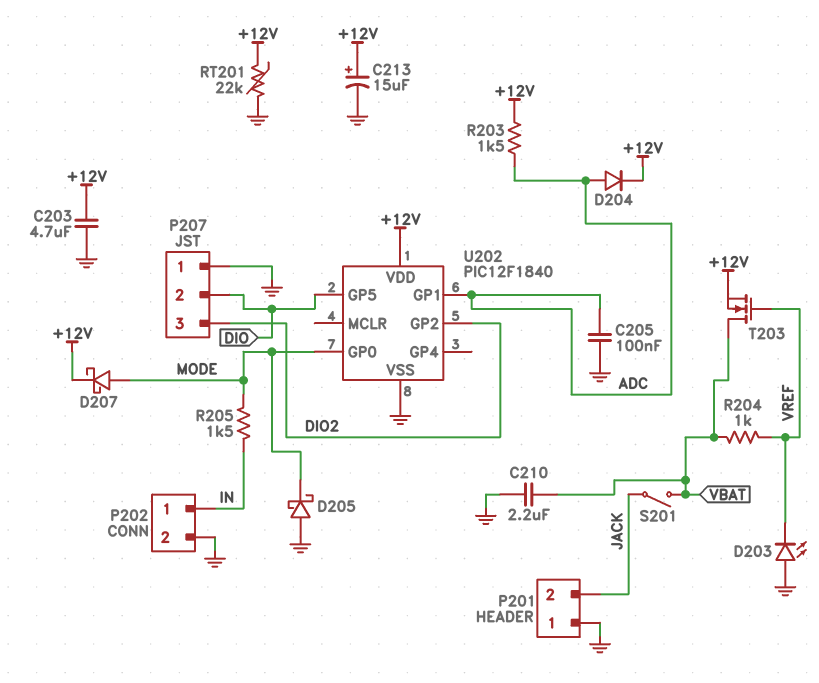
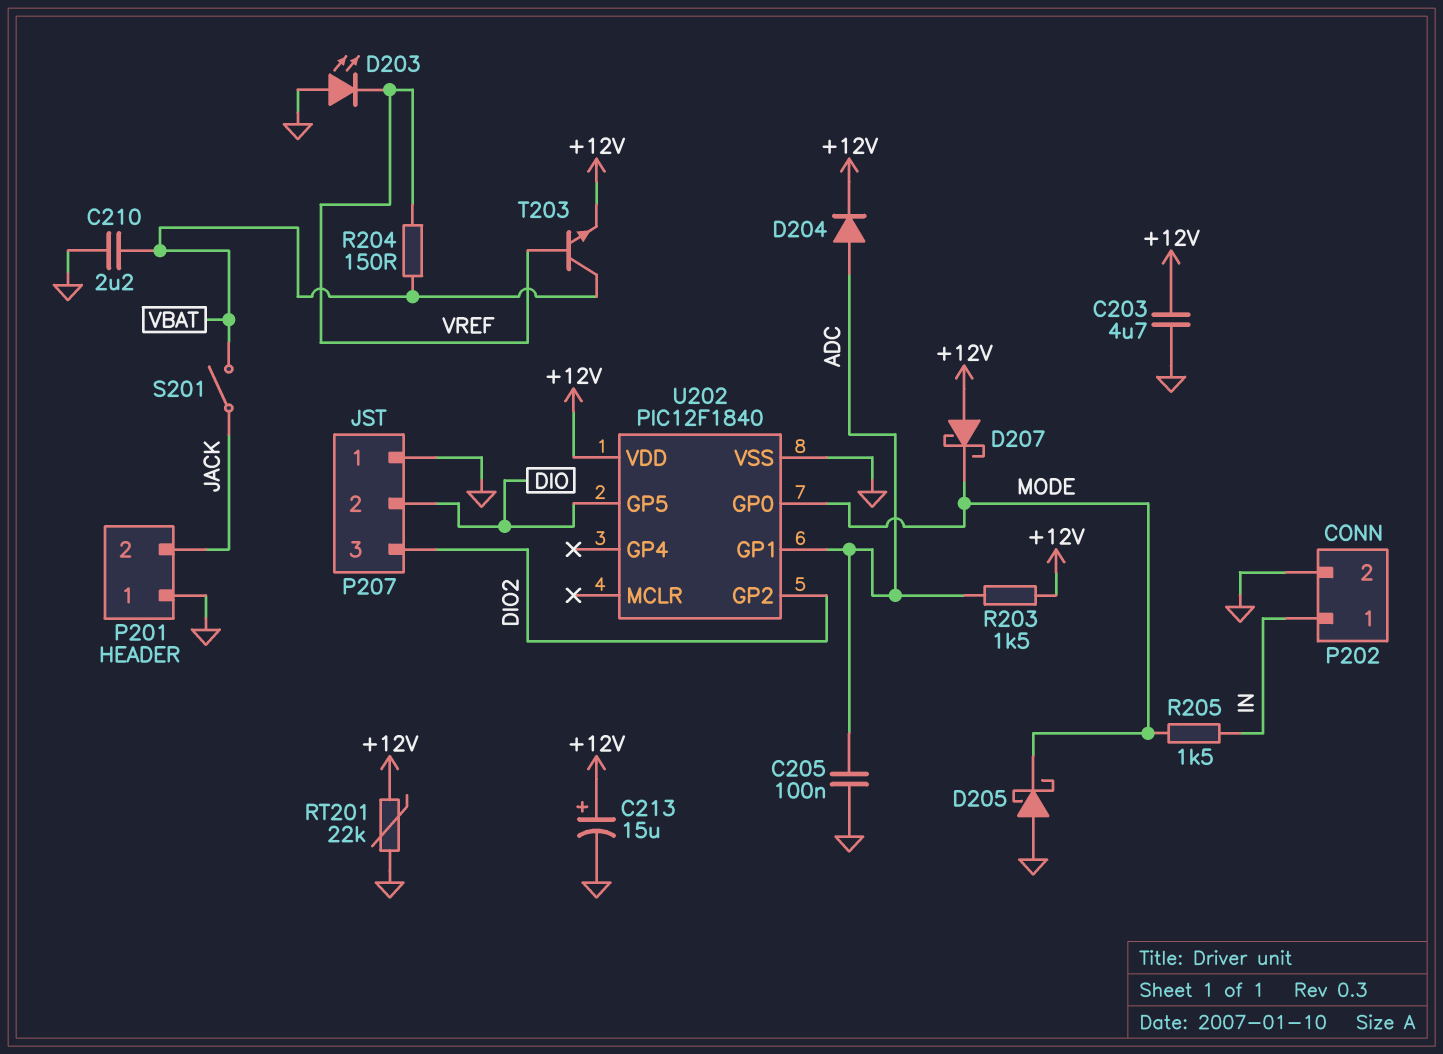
D207: schottky (A MODE, K +12V) -> schottky (A +12V, K MODE)
R204: 1k (VBAT, VREF) -> 150 (VBAT, VREF)
T203: NMOS (G VREF, D VBAT, S +12V) -> NPN (B VREF, C VBAT, E +12V)

